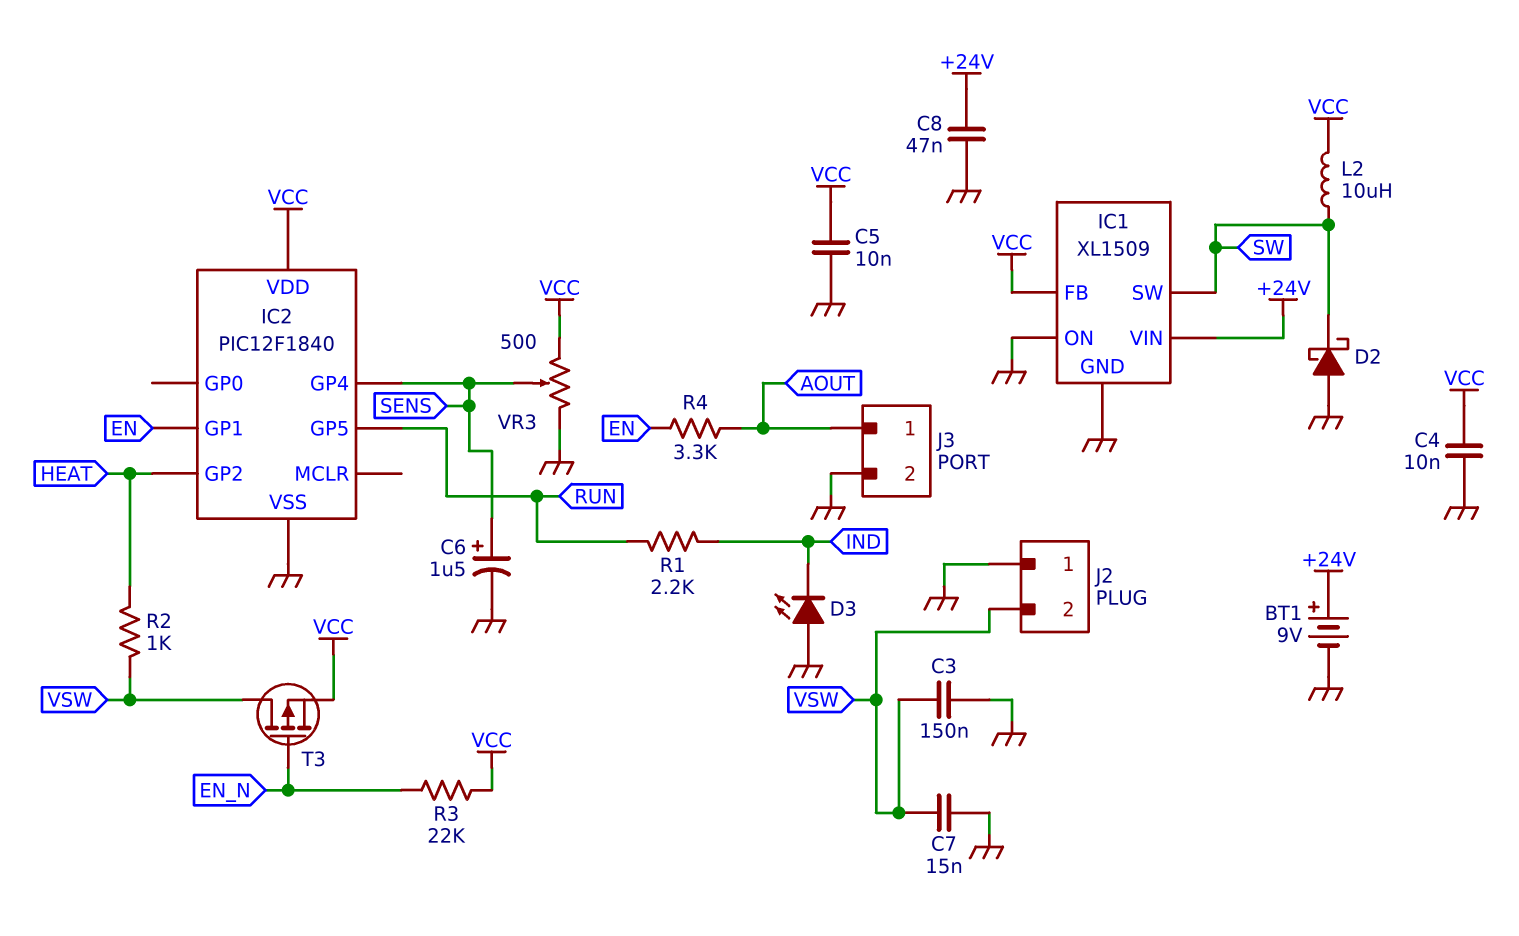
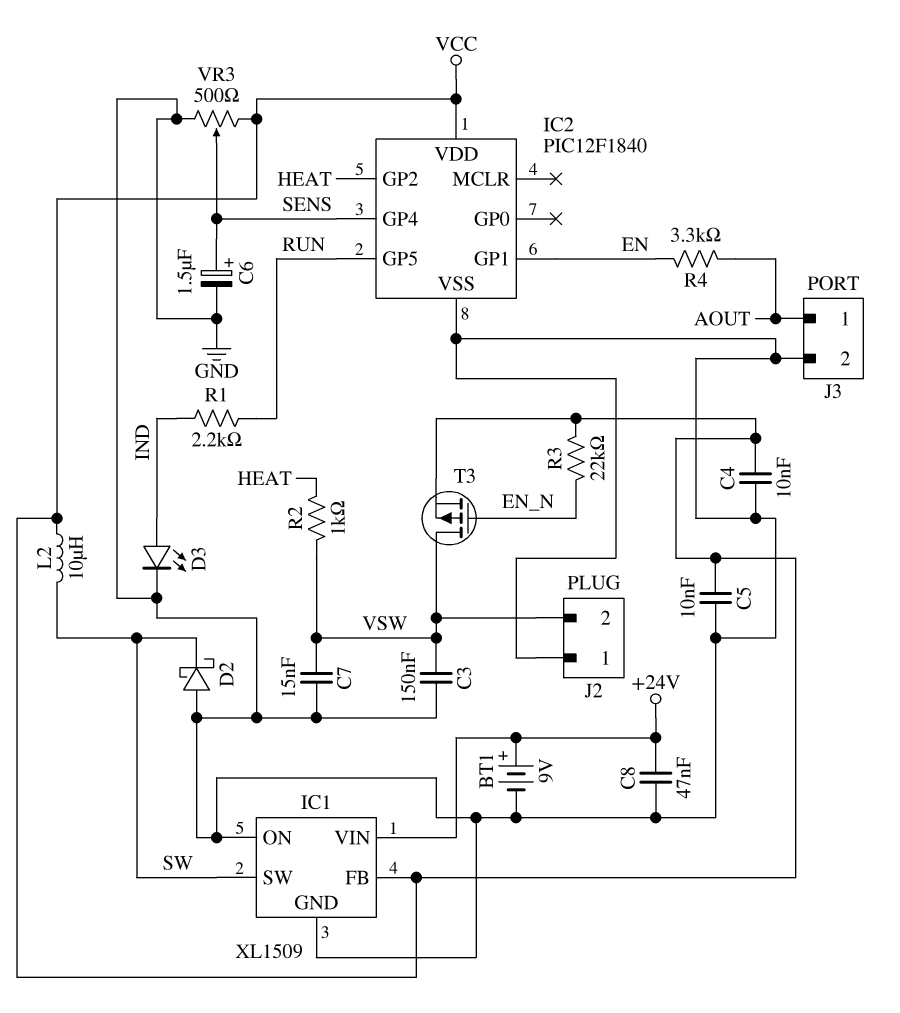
D3: LED (A GND, K IND) -> LED (A IND, K GND)

